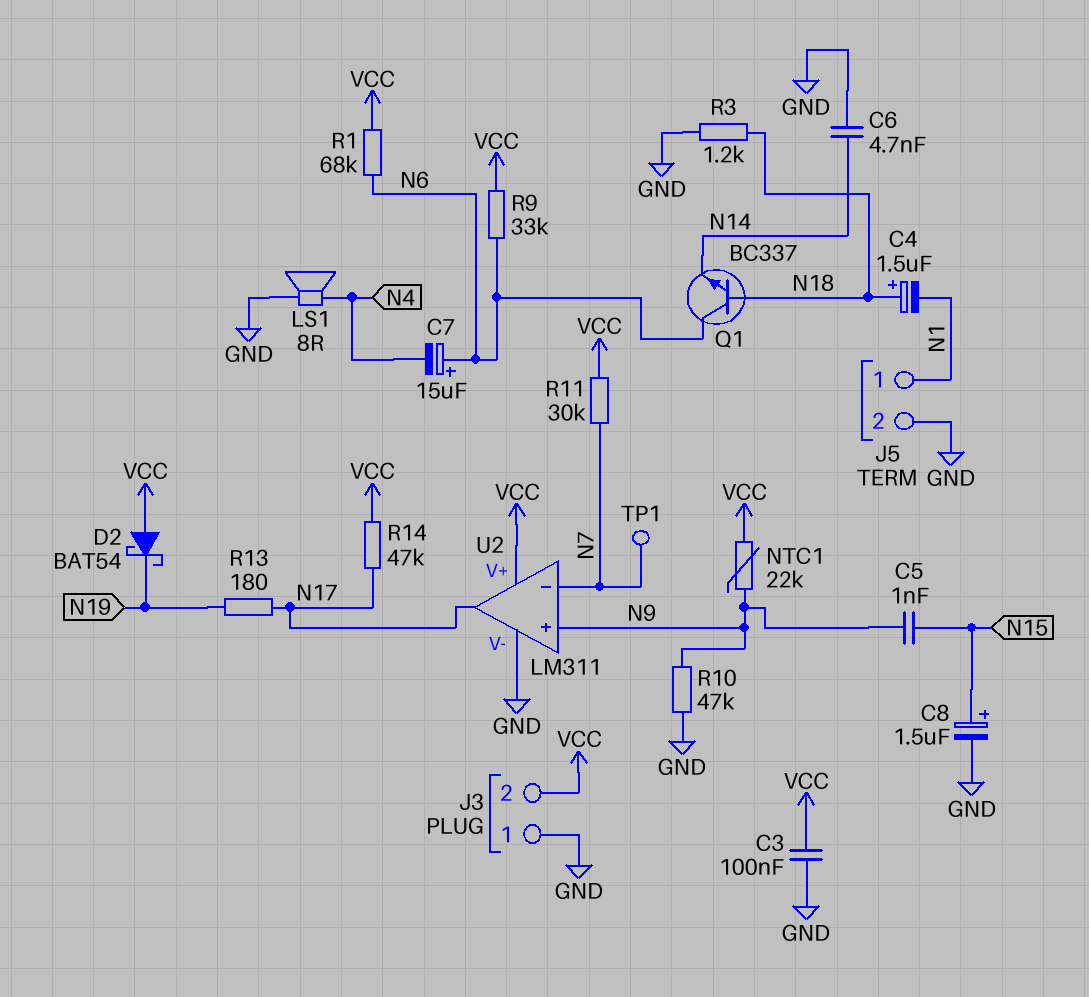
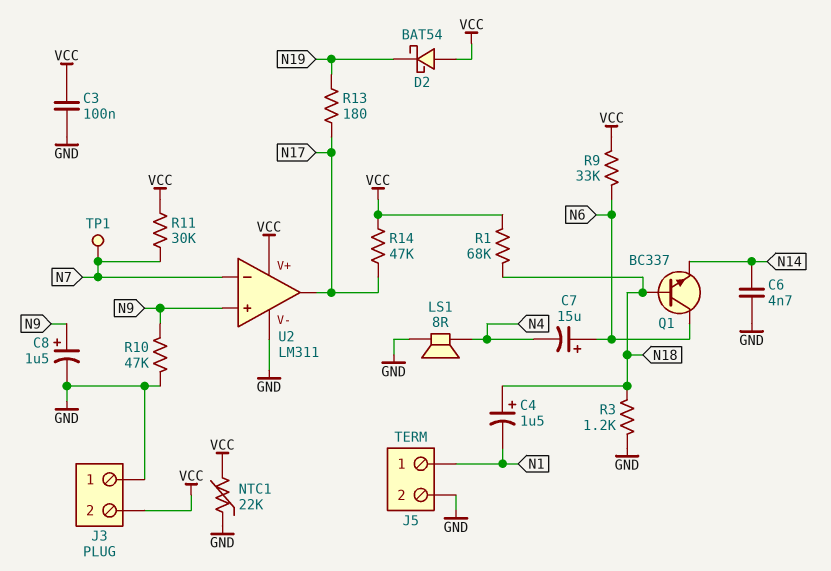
C5: 1nF (N9, N15) -> none
C8: 1.5uF (plus N15, minus GND) -> 1.5uF (plus N9, minus GND)
NTC1: 22k (N9, VCC) -> 22k (GND, VCC)
R1: 68k (N6, VCC) -> 68k (N18, VCC)

